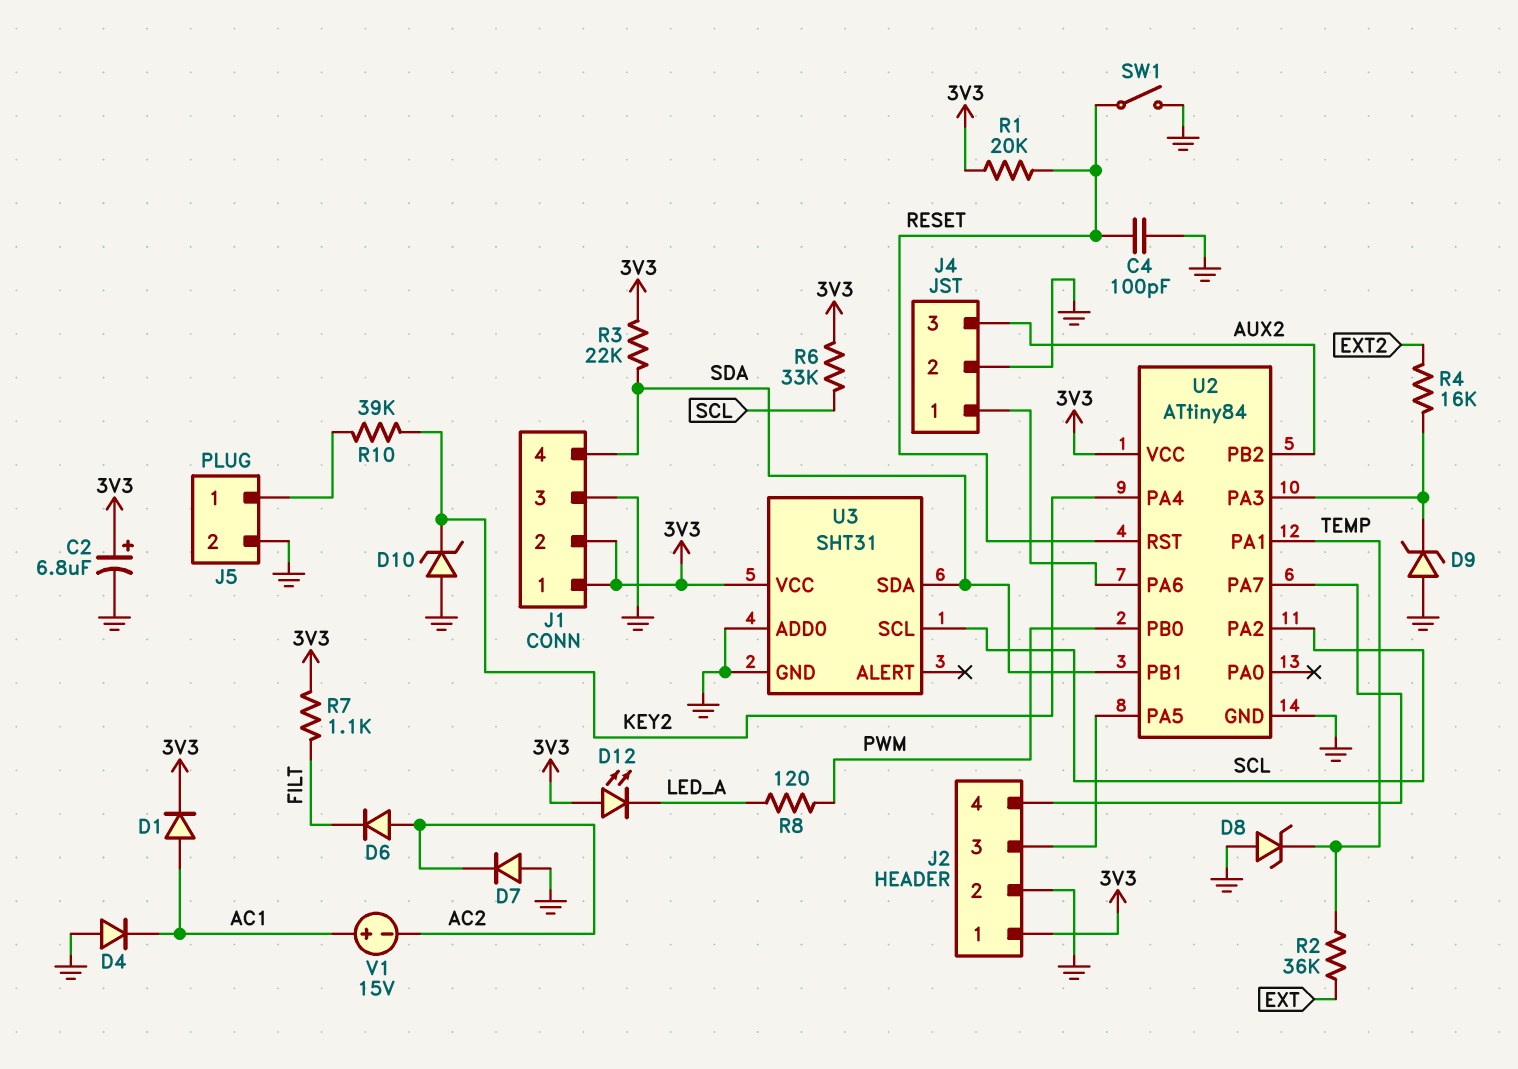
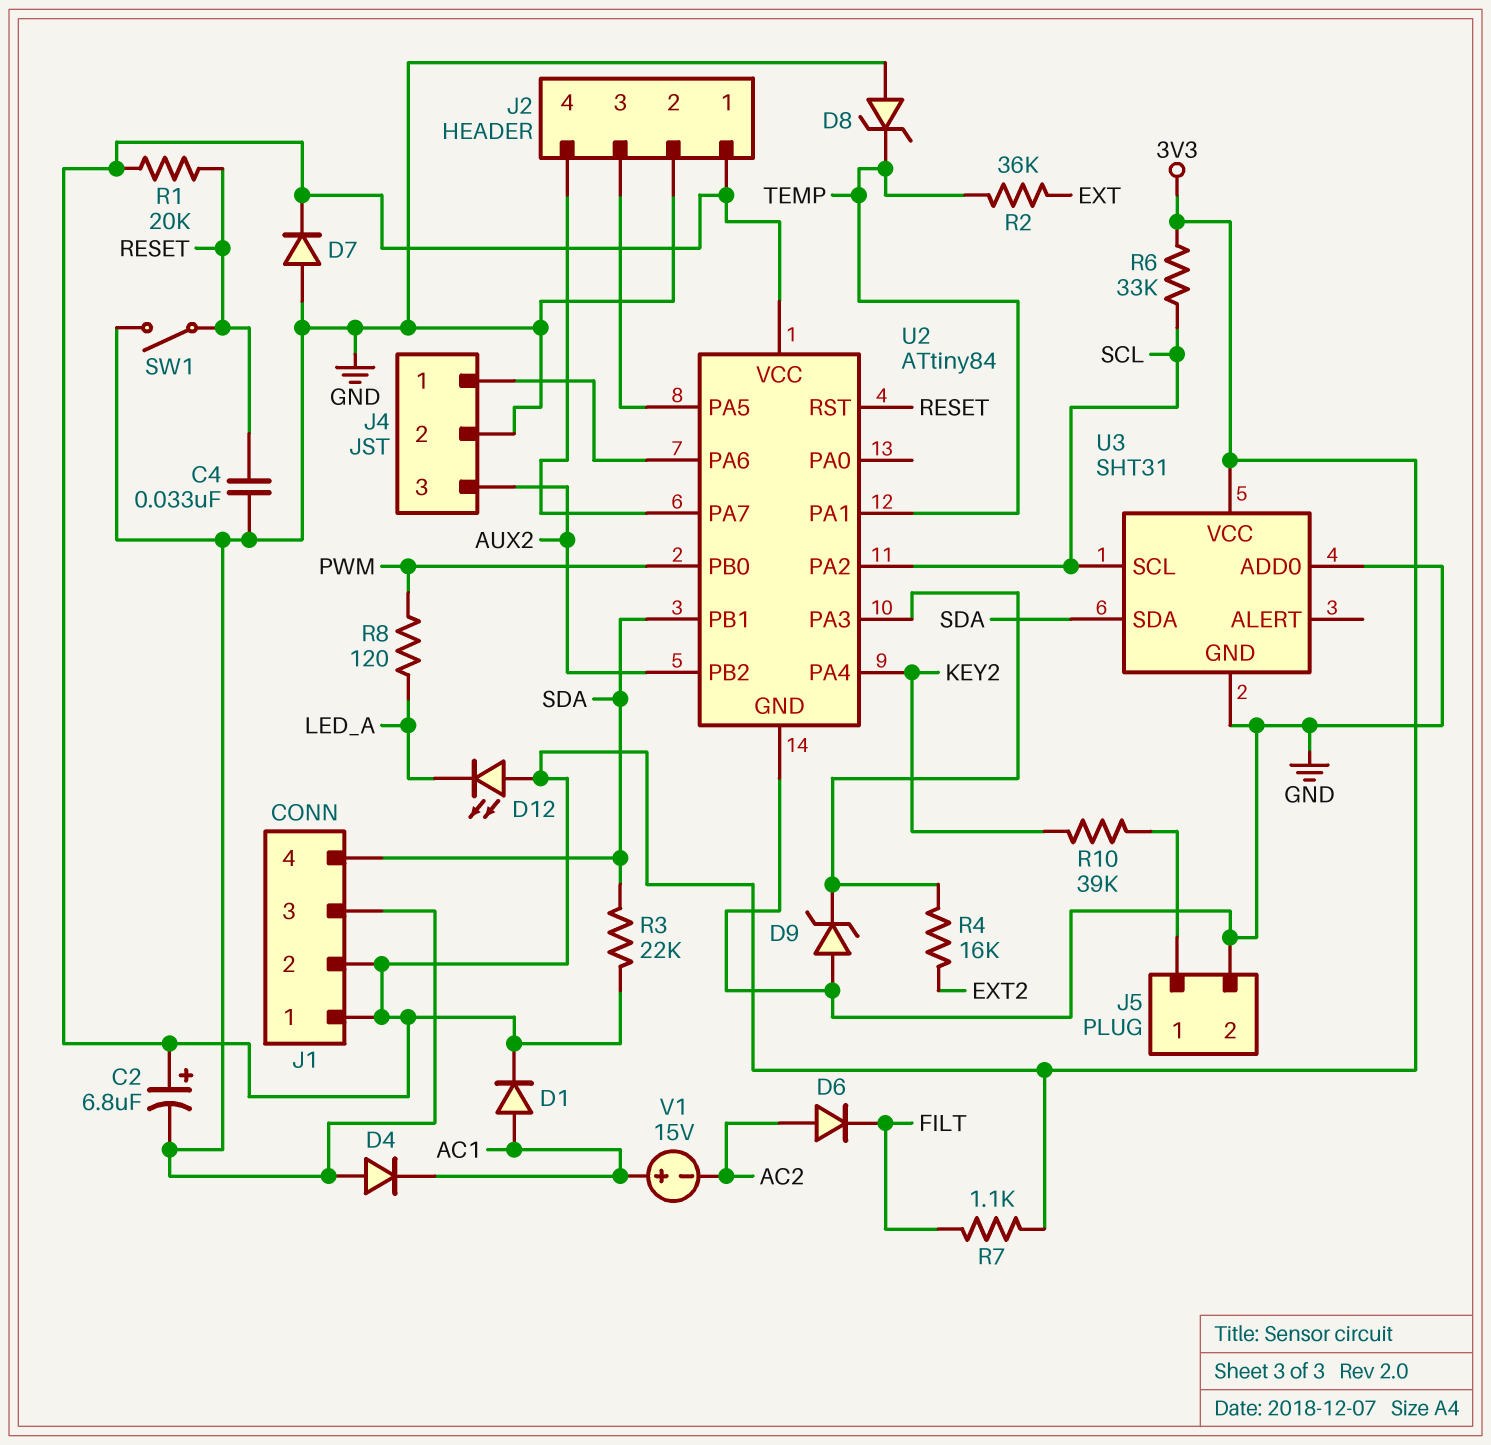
C4: 100pF (GND, RESET) -> 33nF (GND, RESET)
D7: diode (A GND, K AC2) -> diode (A GND, K 3V3)
D10: zener (A GND, K KEY2) -> none

